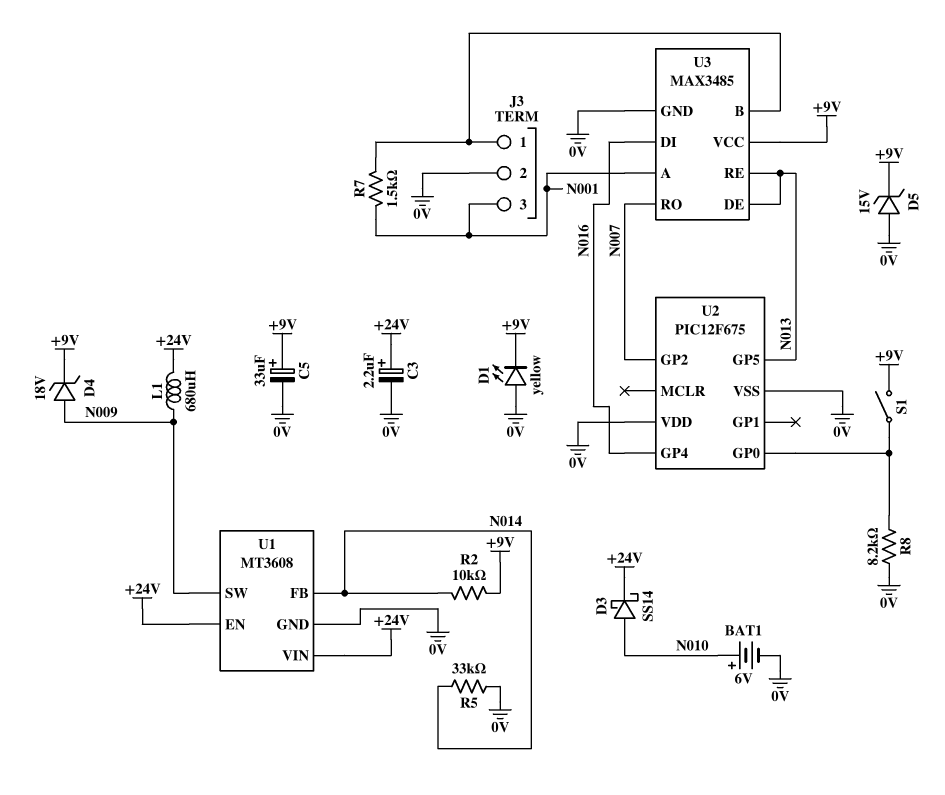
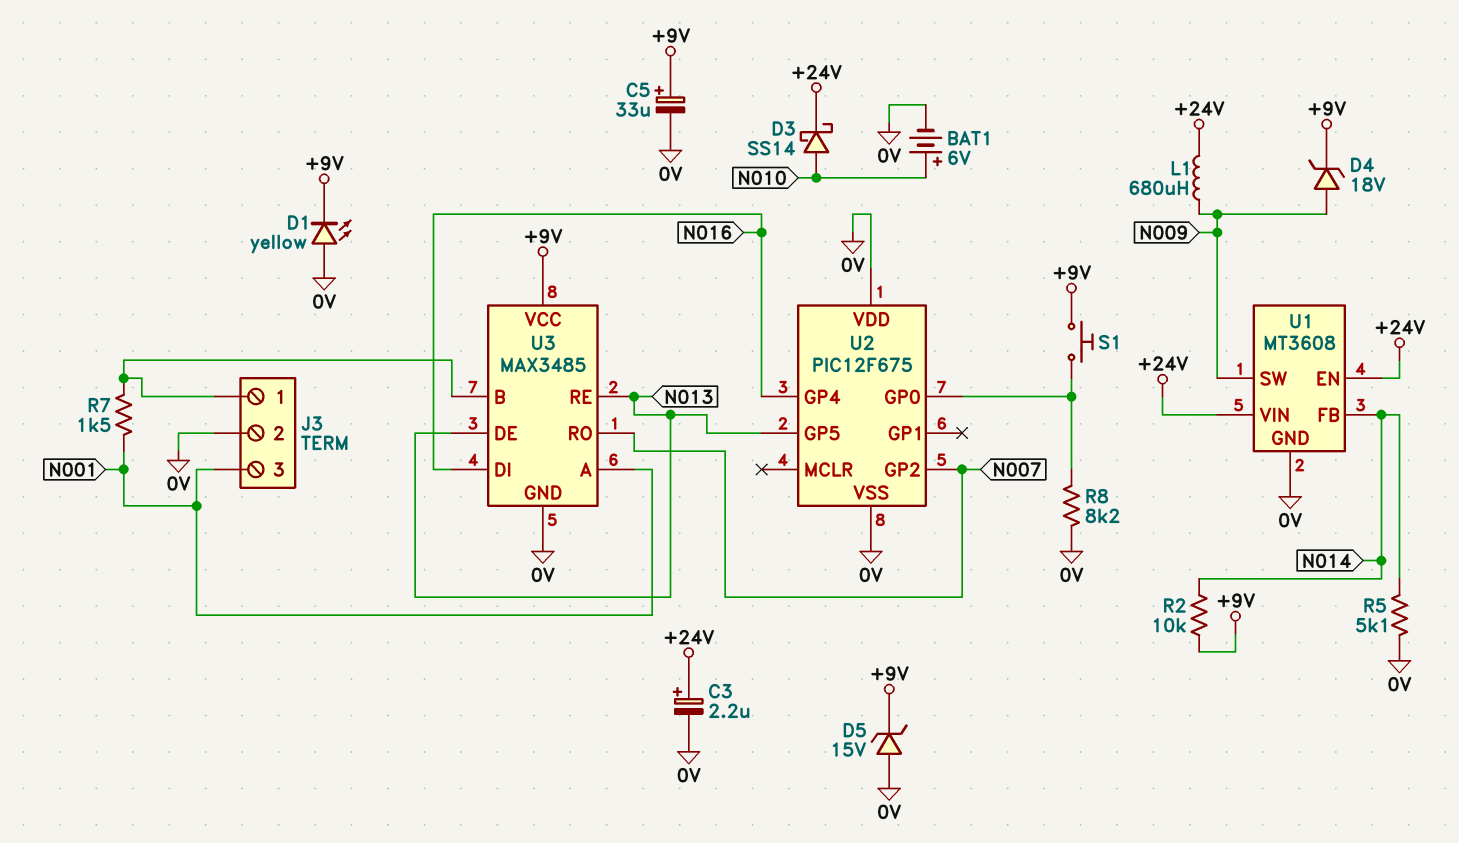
R5: 33k (0V, N014) -> 5.1k (0V, N014)
S1: switch (+9V, U2/GP0) -> button (+9V, U2/GP0)

